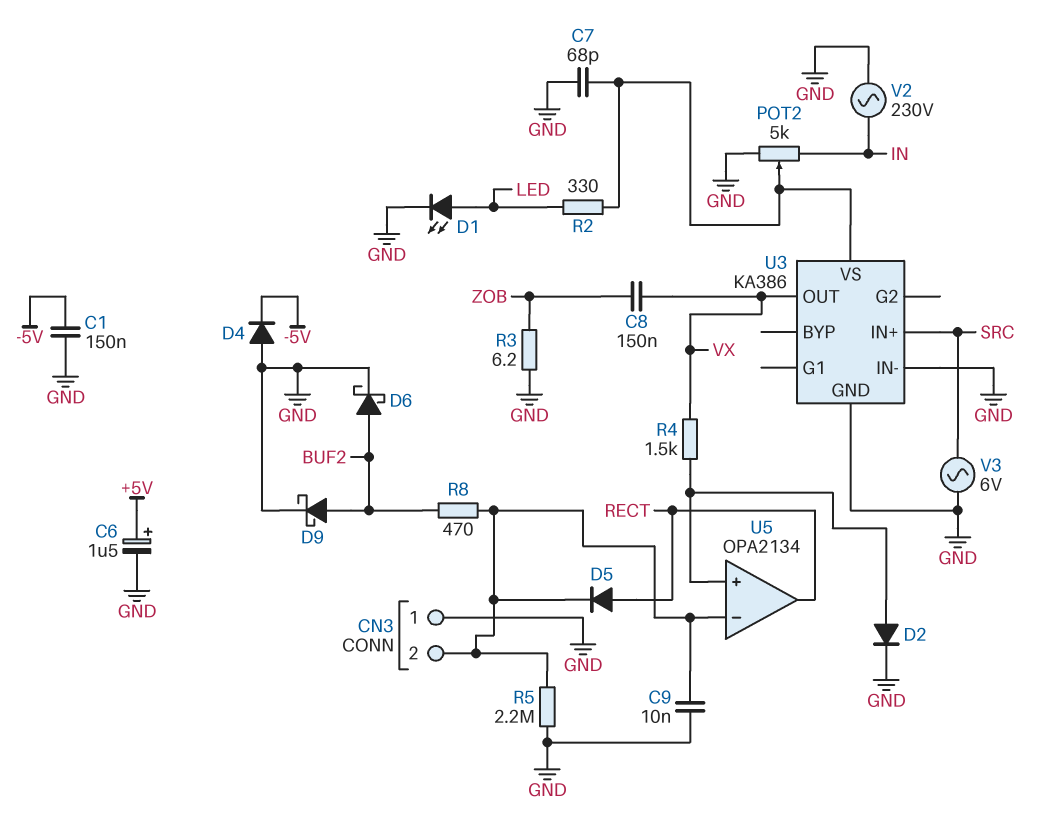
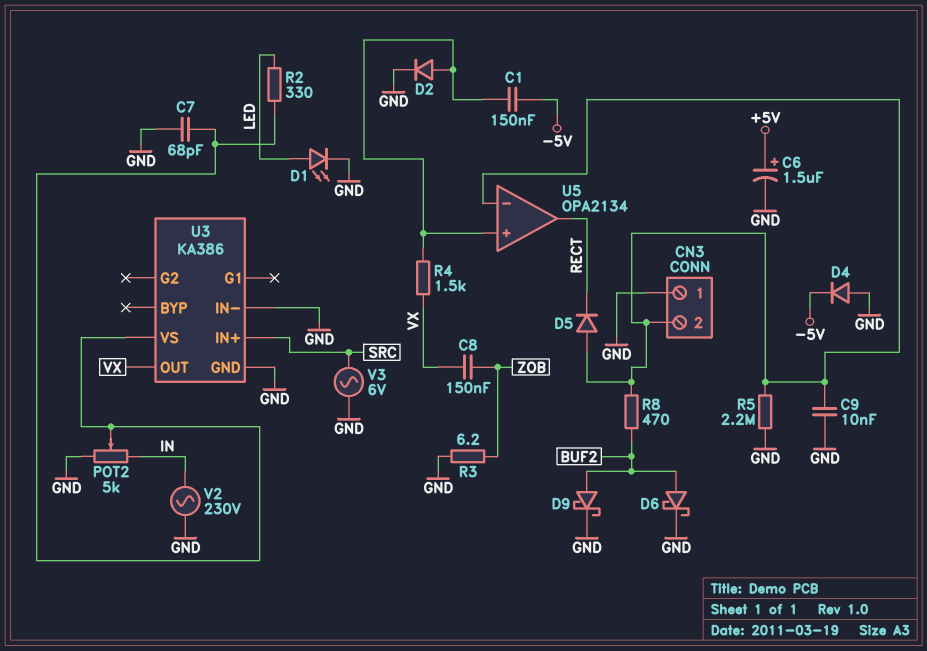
C1: 150nF (-5V, GND) -> 150nF (-5V, U5/in+)
D5: diode (A RECT, K CN3/2) -> diode (A CN3/2, K RECT)

